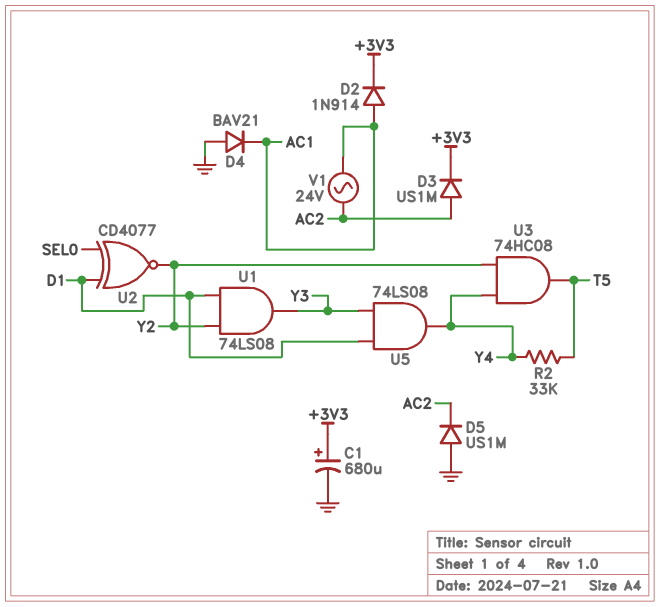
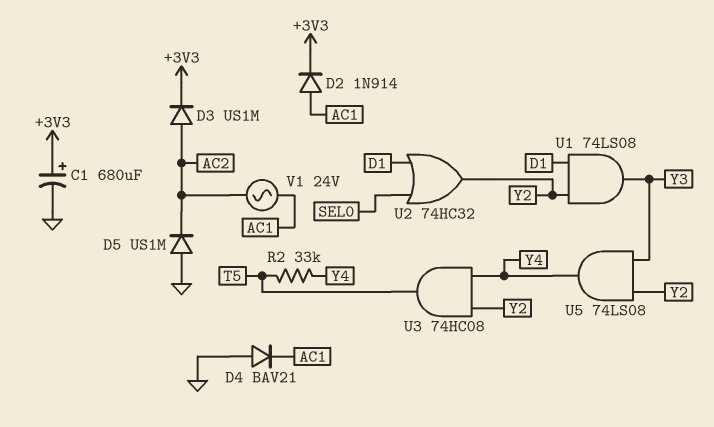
U2: XNOR CD4077 (in D1, in SEL0, out Y2) -> OR 74HC32 (in D1, in SEL0, out Y2)
U5: AND 74LS08 (in D1, in Y3, out Y4) -> AND 74LS08 (in Y2, in Y3, out Y4)

